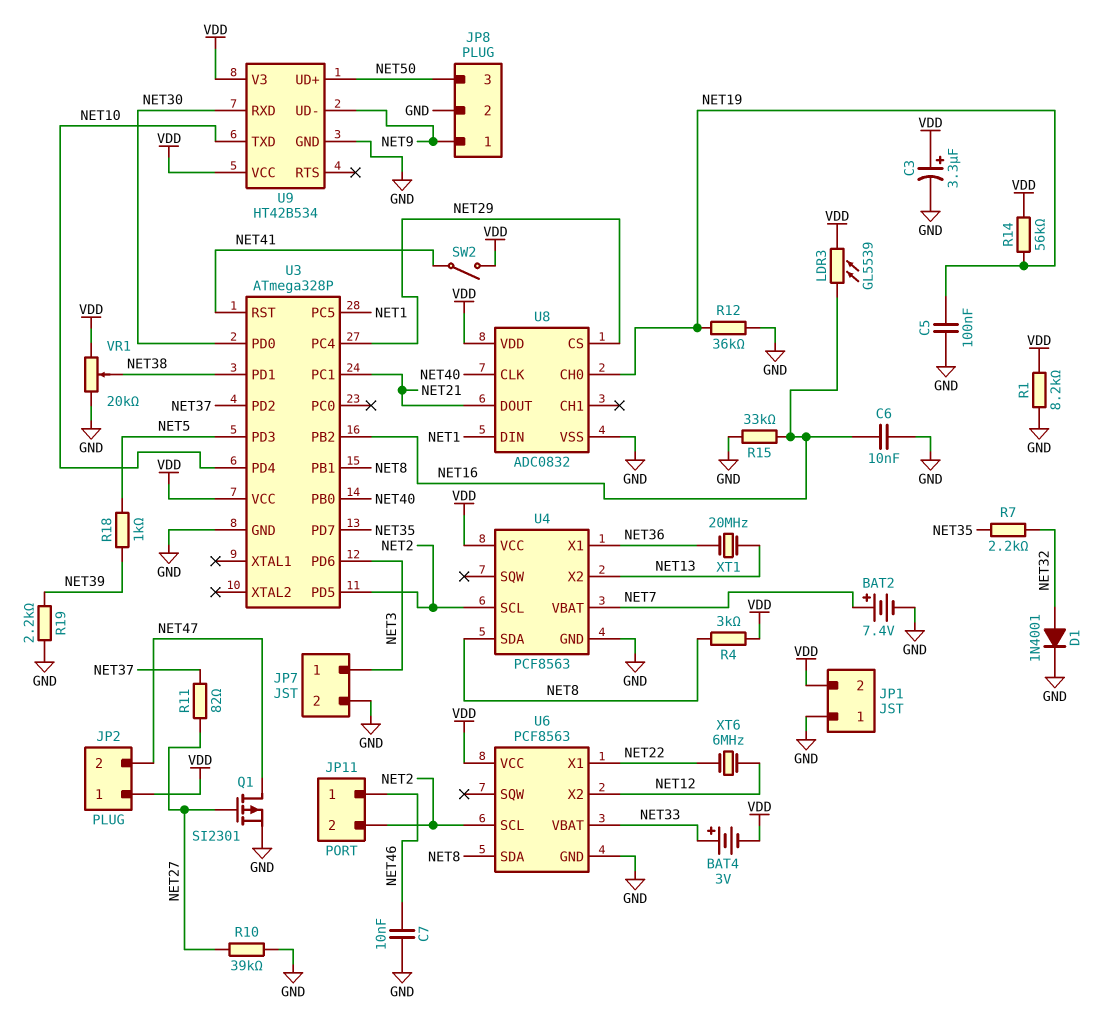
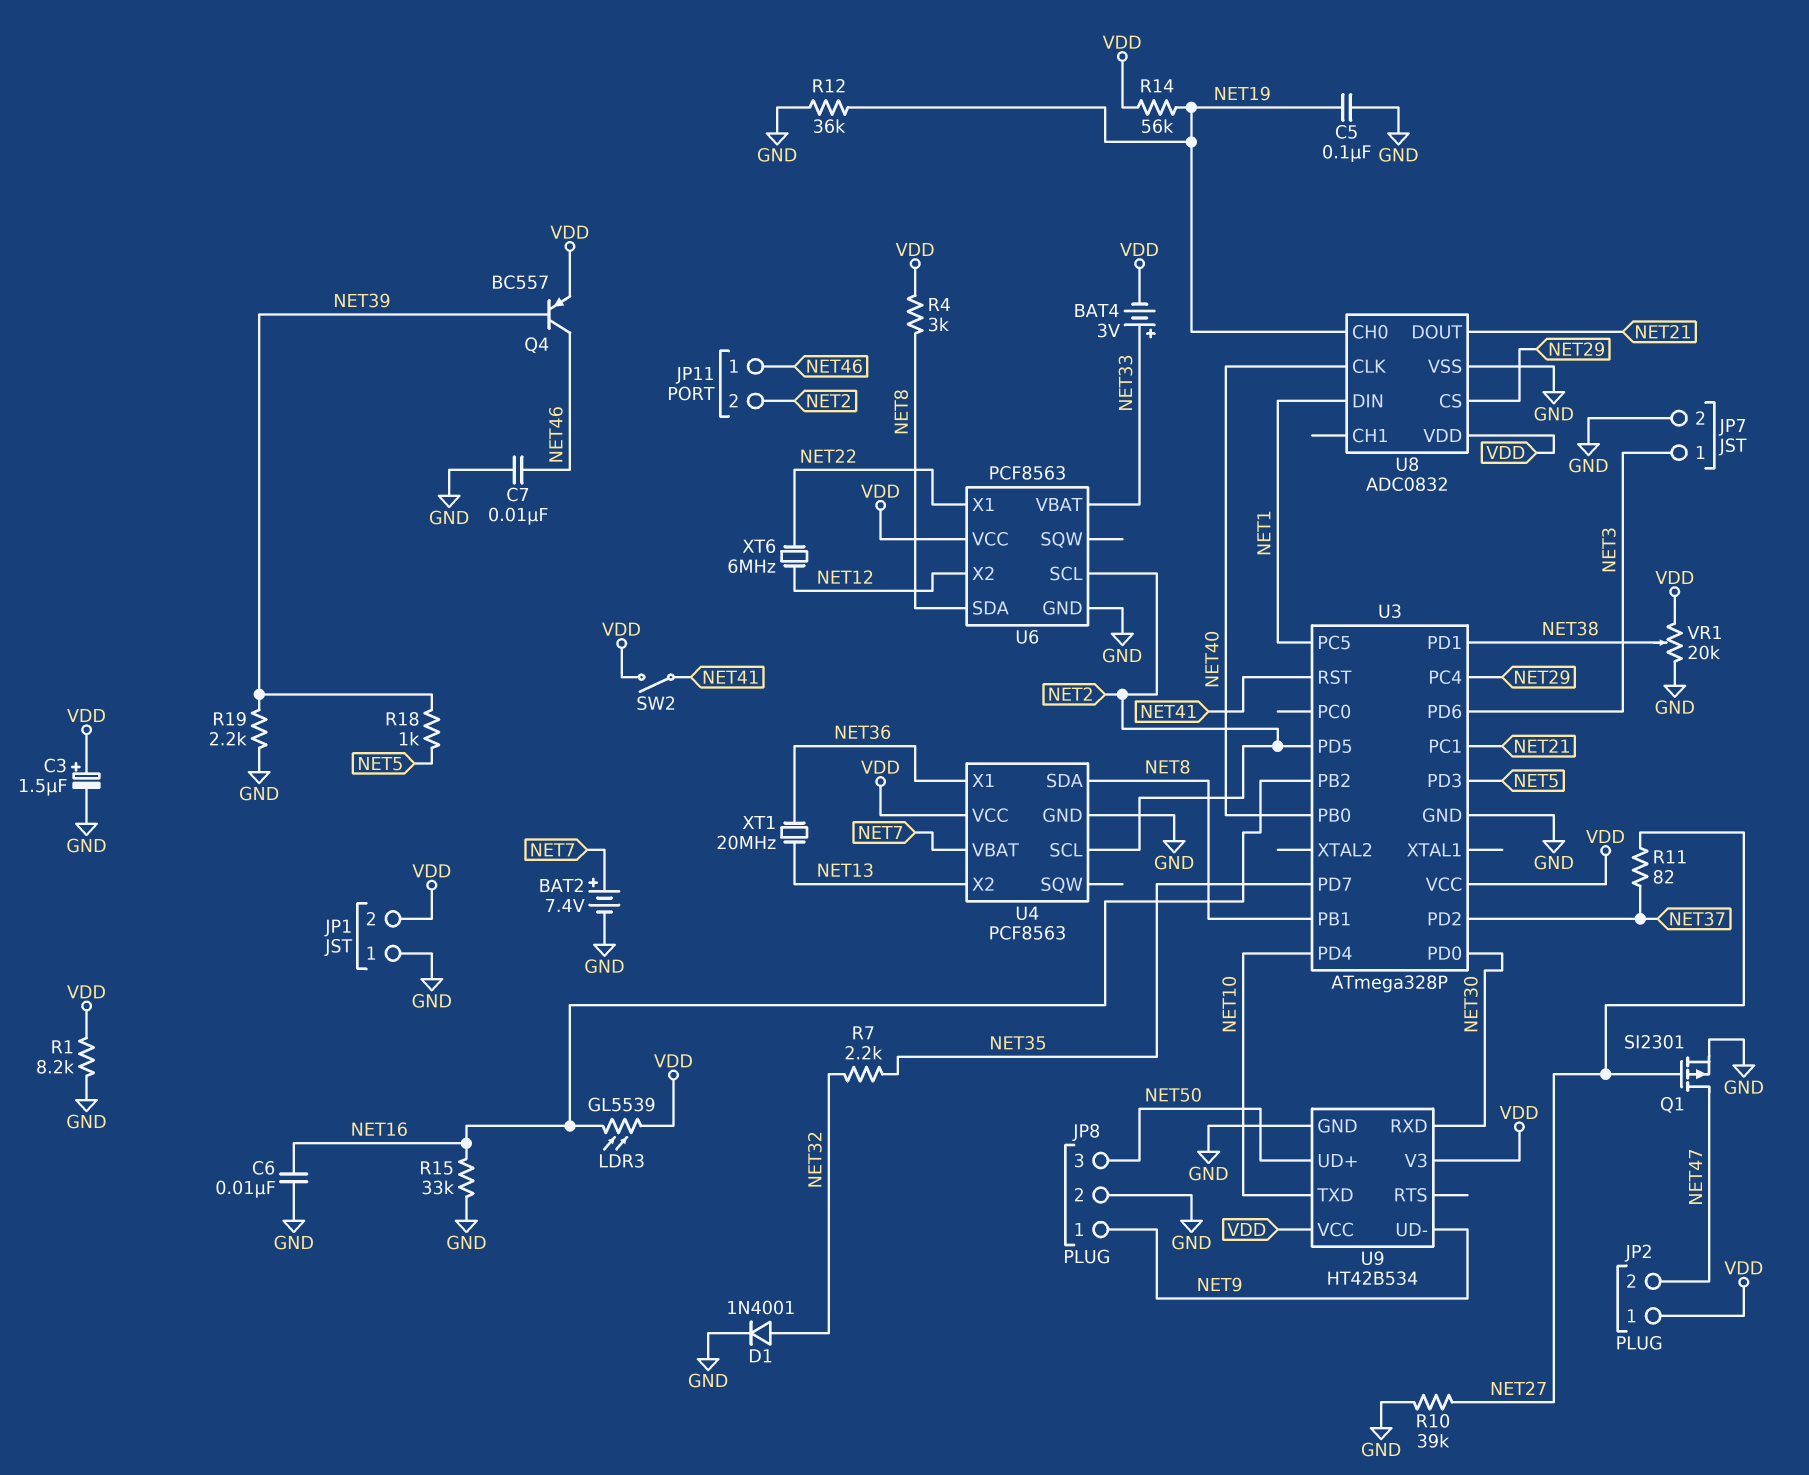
C3: 3.3uF (plus VDD, minus GND) -> 1.5uF (plus VDD, minus GND)
Q4: none -> PNP BC557 (B NET39, C NET46, E VDD)

